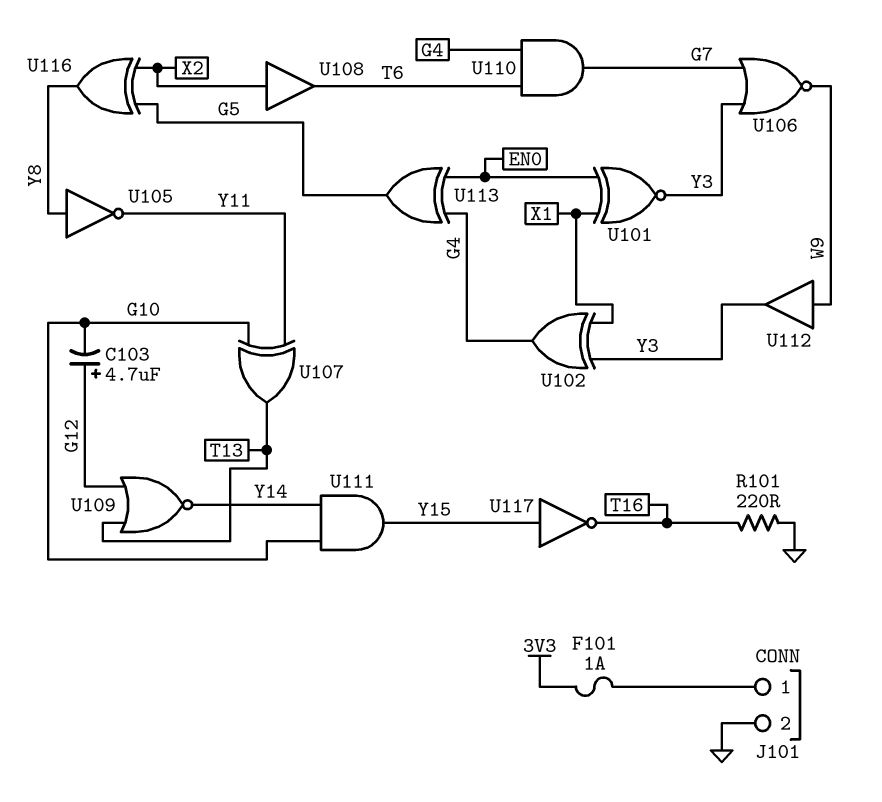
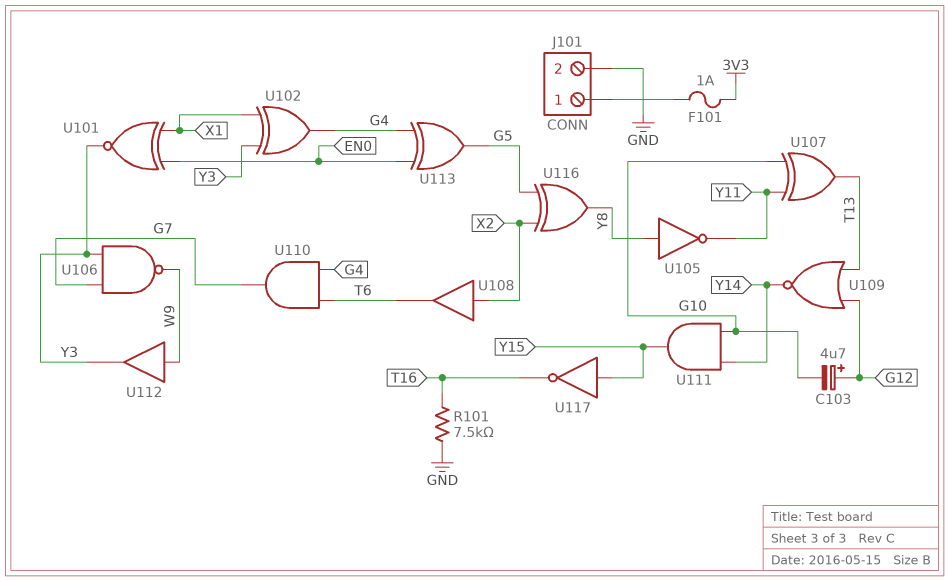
R101: 220 (GND, T16) -> 7.5k (GND, T16)
U106: NOR (in G7, in Y3, out W9) -> NAND (in G7, in Y3, out W9)

